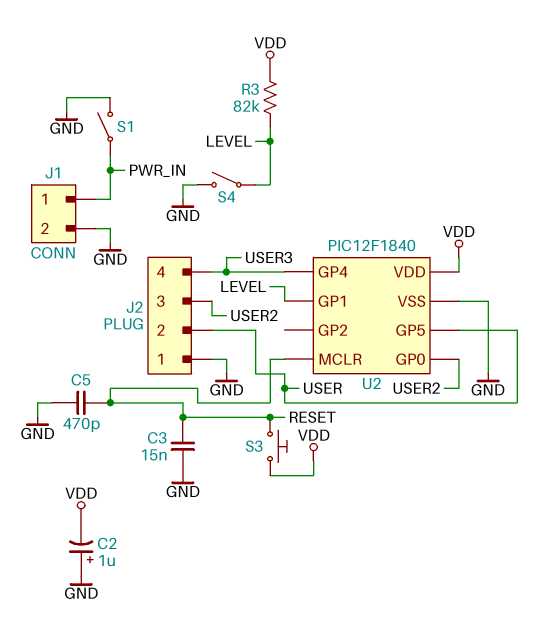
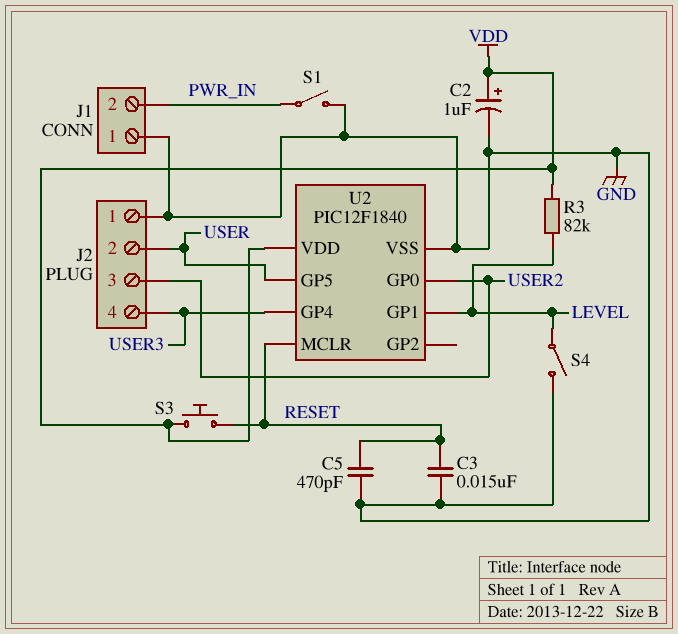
C2: 1uF (plus GND, minus VDD) -> 1uF (plus VDD, minus GND)
J1 pin 1: PWR_IN -> GND
J1 pin 2: GND -> PWR_IN

